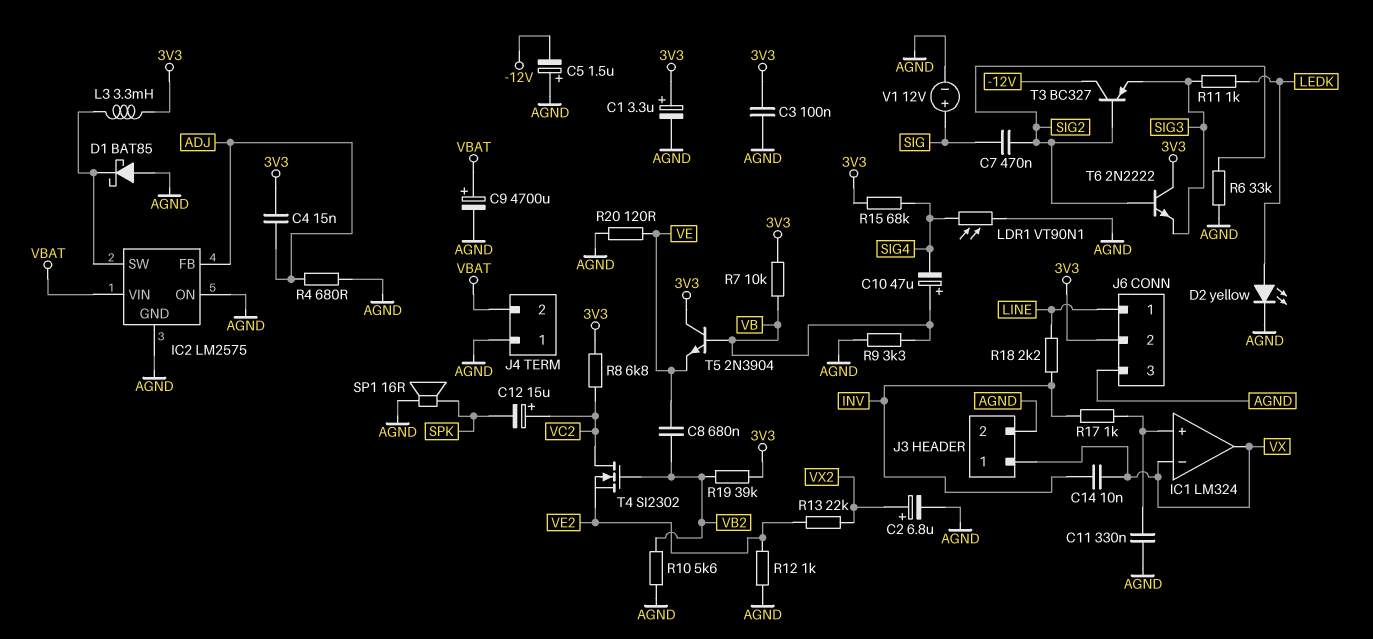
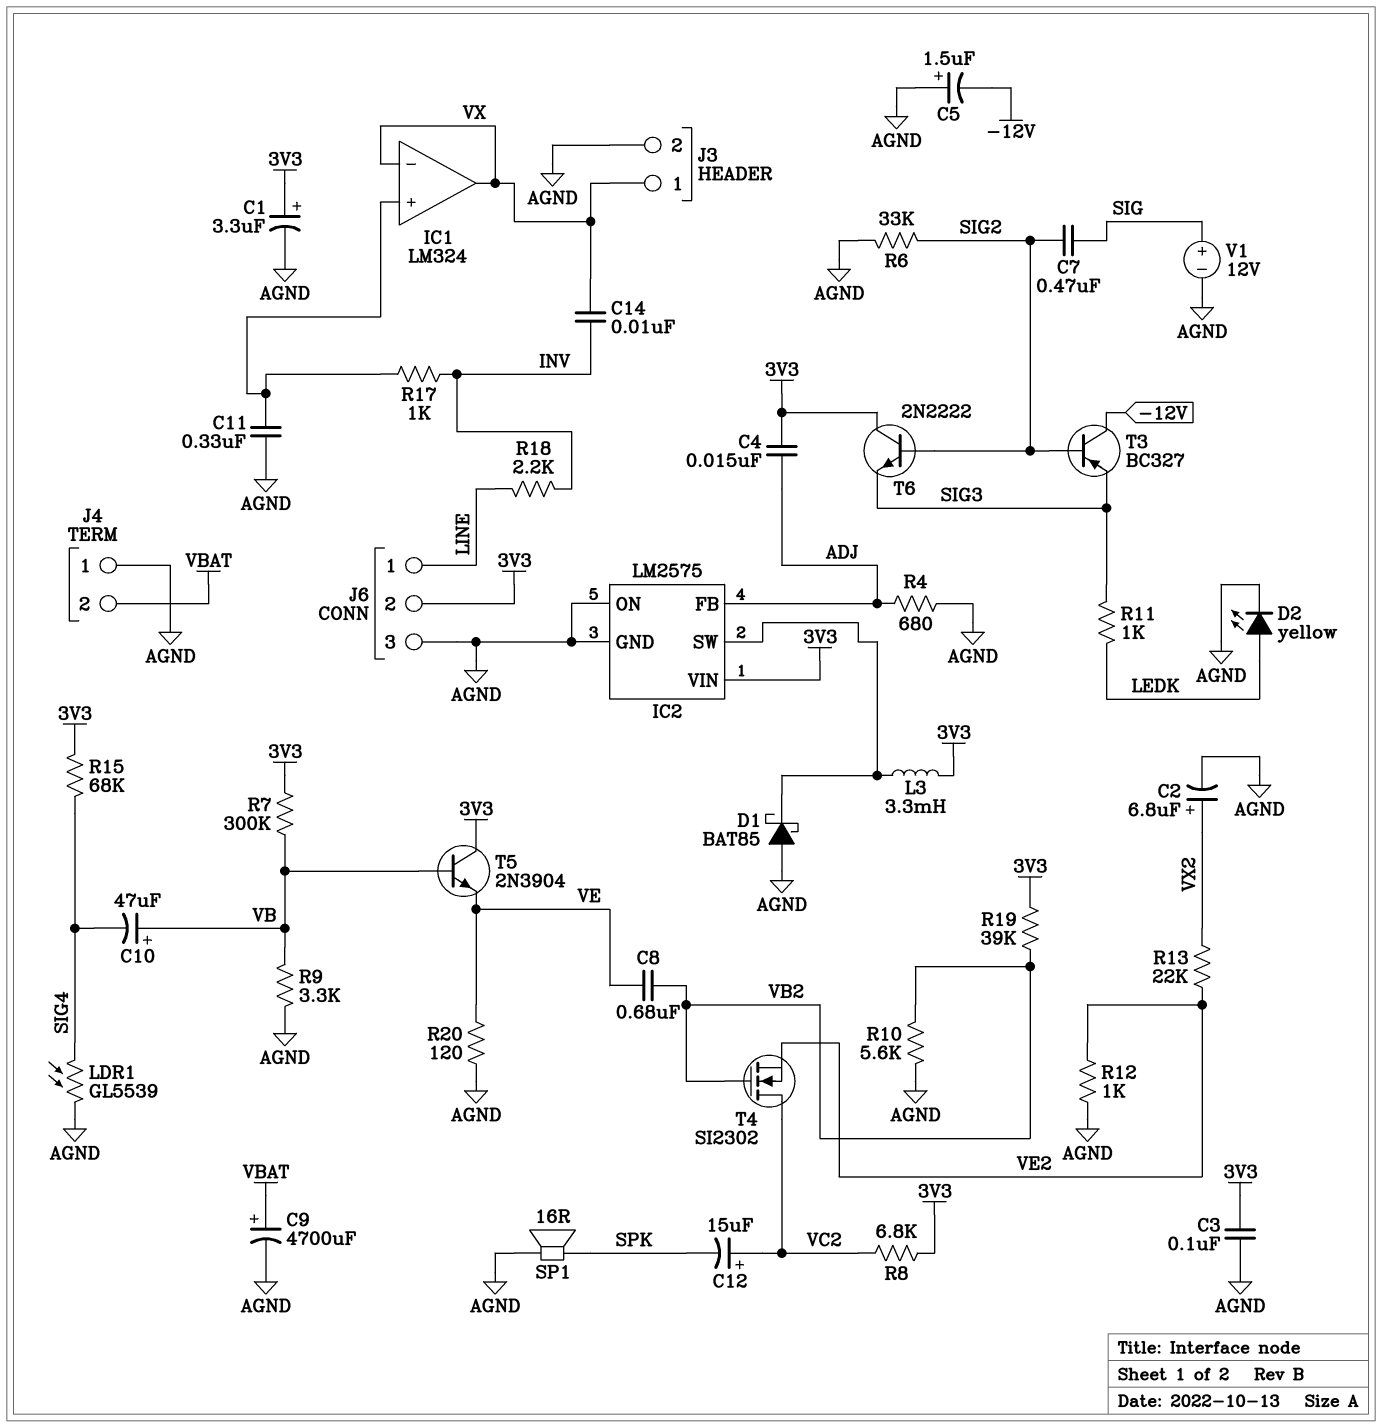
IC2 pin VIN: VBAT -> 3V3
LDR1: VT90N1 (AGND, SIG4) -> GL5539 (AGND, SIG4)
R7: 10k (3V3, VB) -> 300k (3V3, VB)

